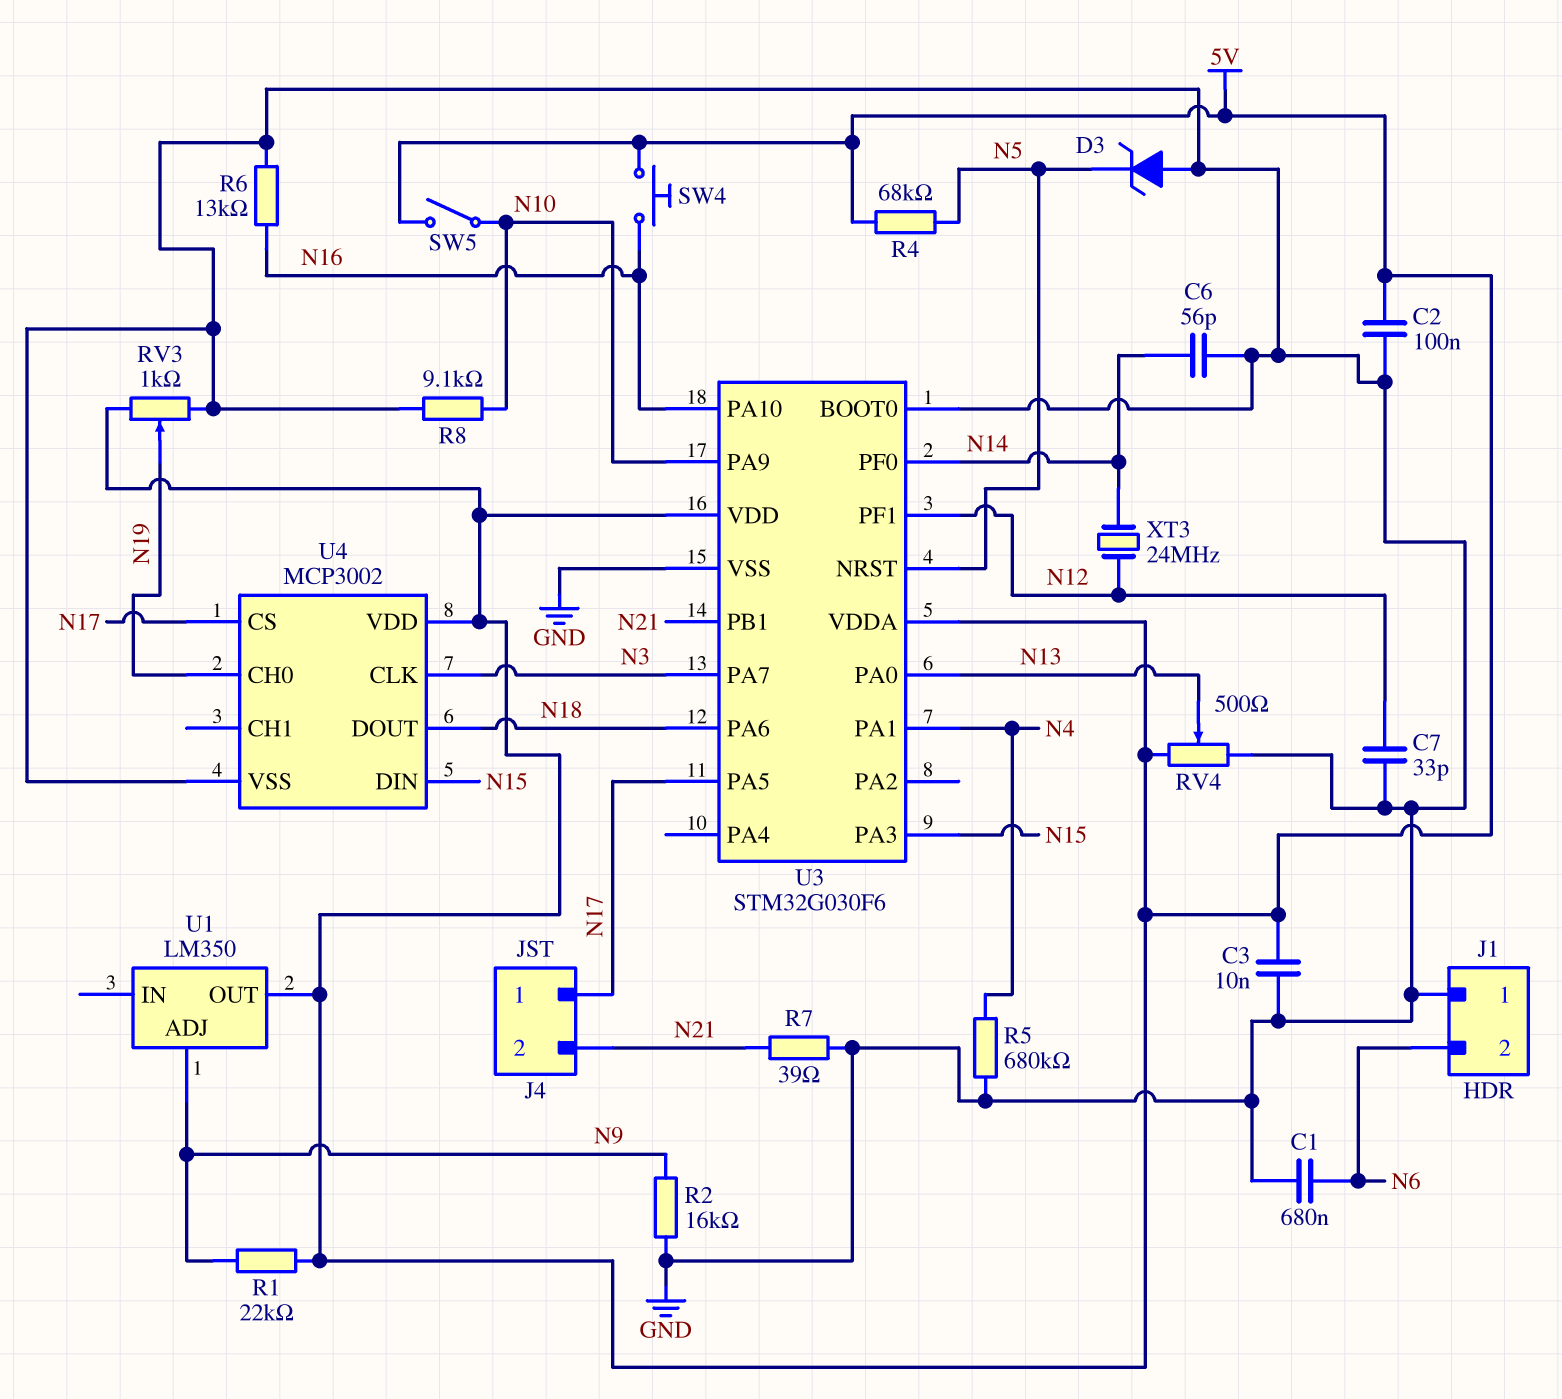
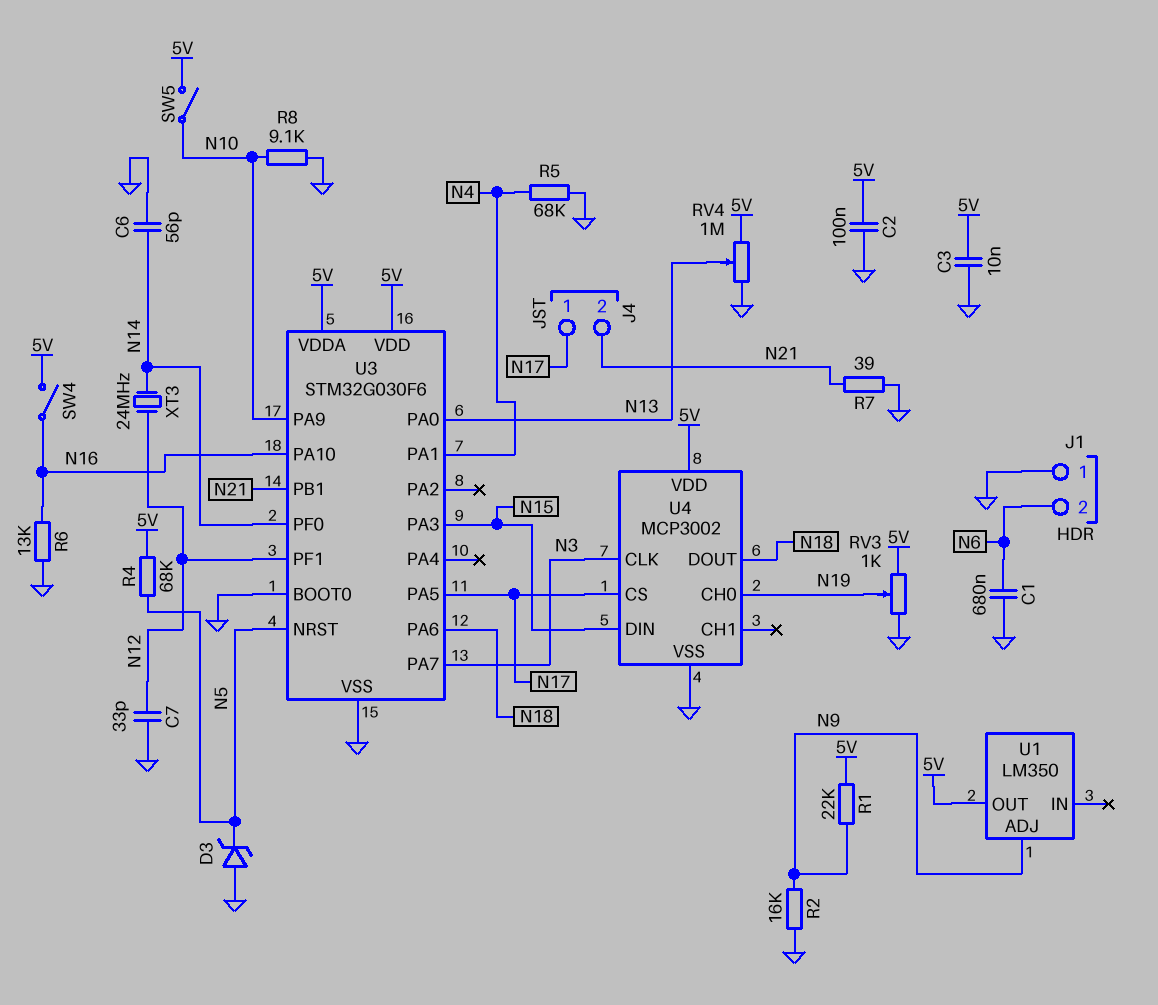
R5: 680k (GND, N4) -> 68k (GND, N4)
RV4: 500 (5V, GND, wiper N13) -> 1M (5V, GND, wiper N13)
SW4: button (5V, N16) -> switch (5V, N16)

